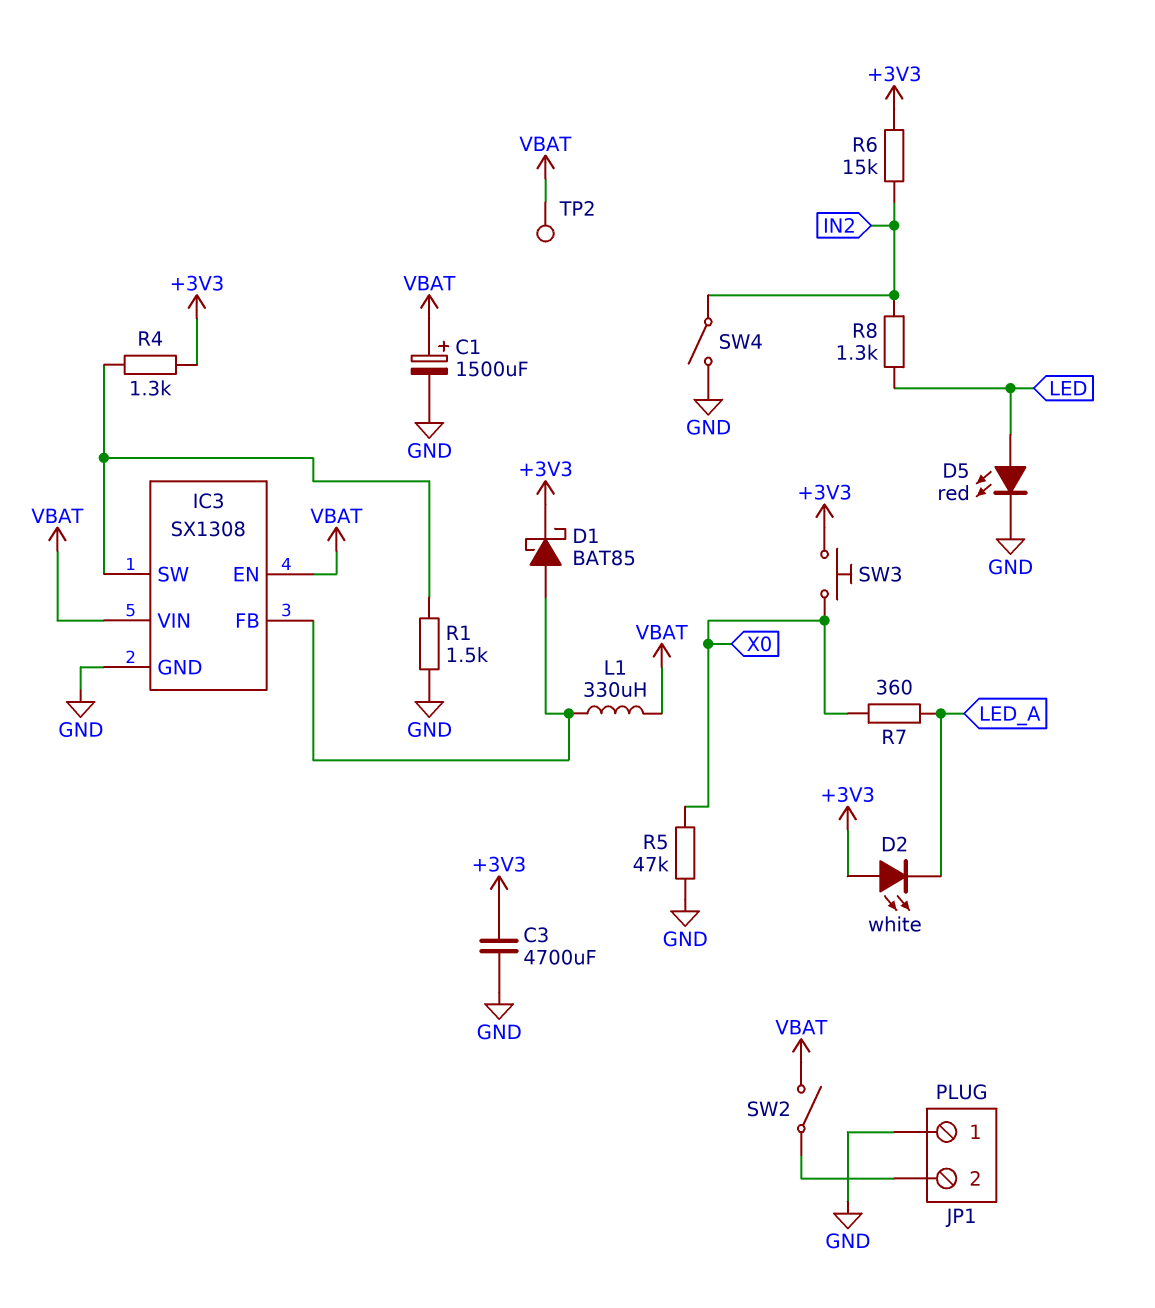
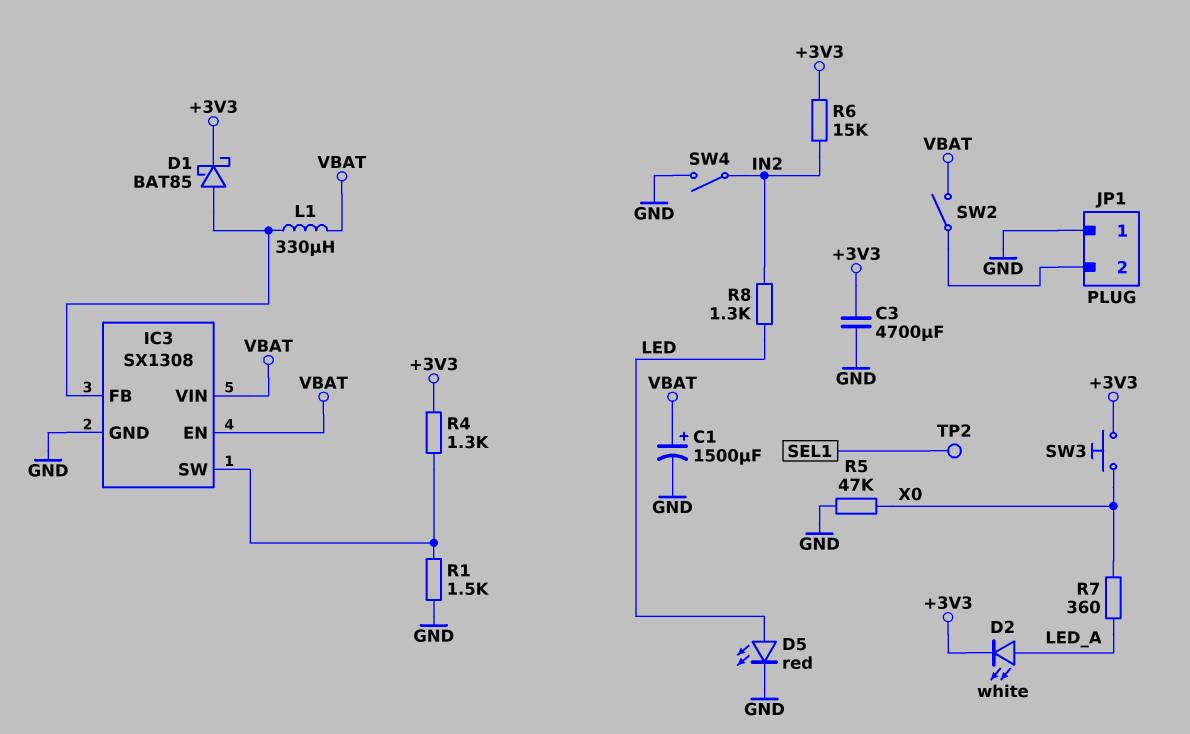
D2: LED white (A +3V3, K LED_A) -> LED white (A LED_A, K +3V3)
TP2: test point (VBAT) -> test point (SEL1)

